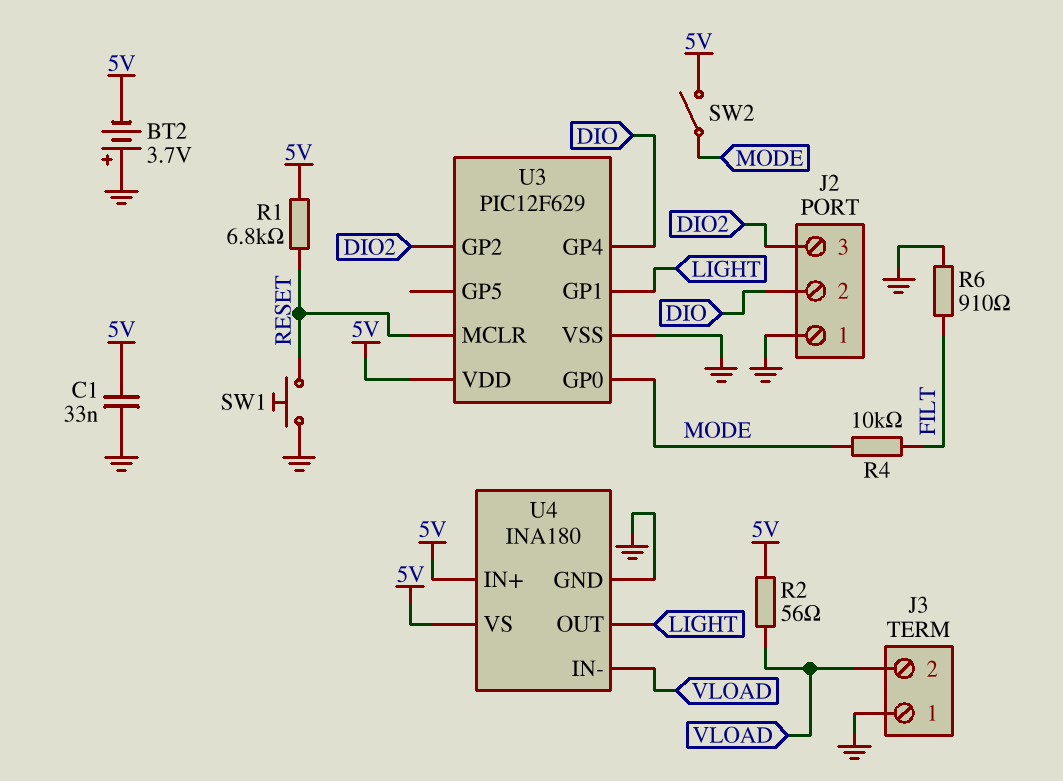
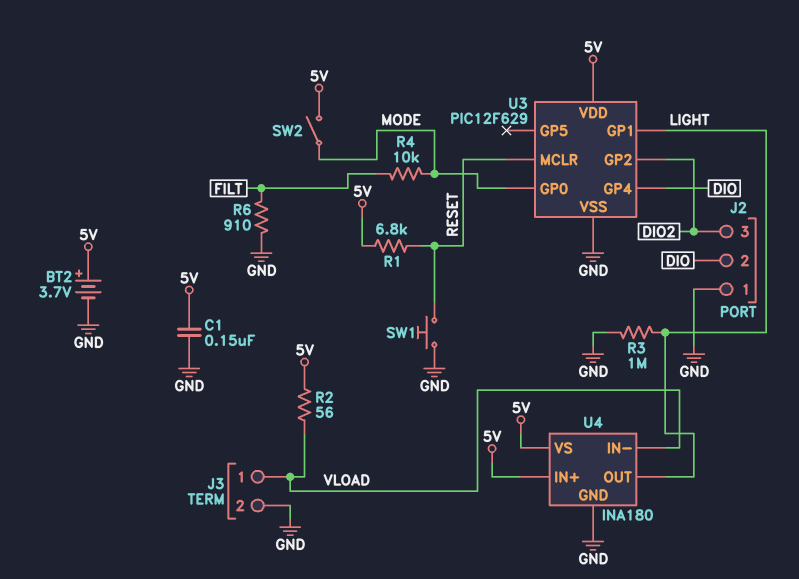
BT2: 3.7V (plus GND, minus 5V) -> 3.7V (plus 5V, minus GND)
C1: 33nF (5V, GND) -> 150nF (5V, GND)
J3 pin 1: GND -> VLOAD
J3 pin 2: VLOAD -> GND
R3: none -> 1M (GND, LIGHT)

